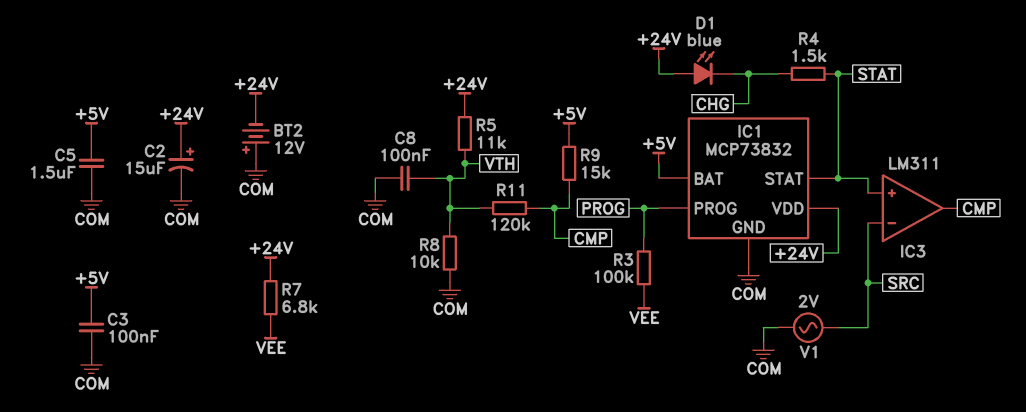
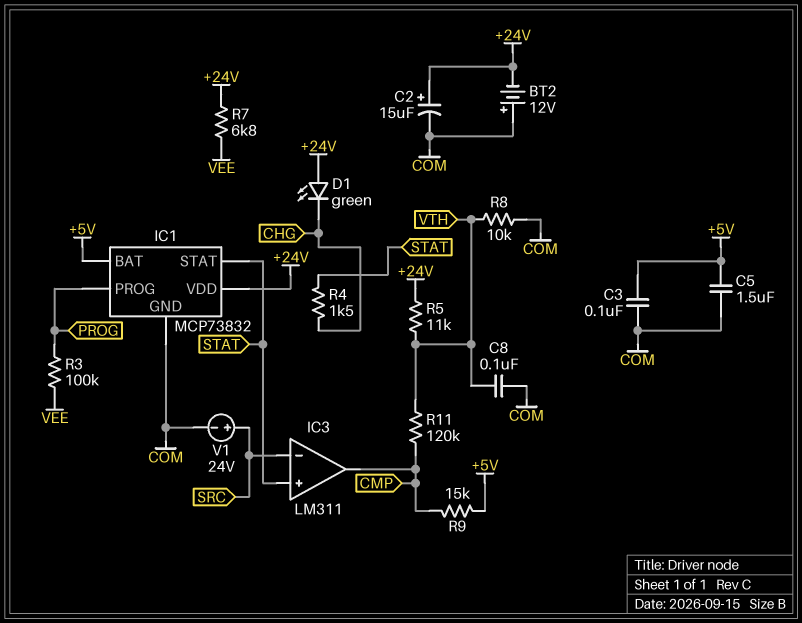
D1: LED blue (A +24V, K CHG) -> LED green (A +24V, K CHG)
V1: AC 2V (COM, SRC) -> 24V (plus SRC, minus COM)

